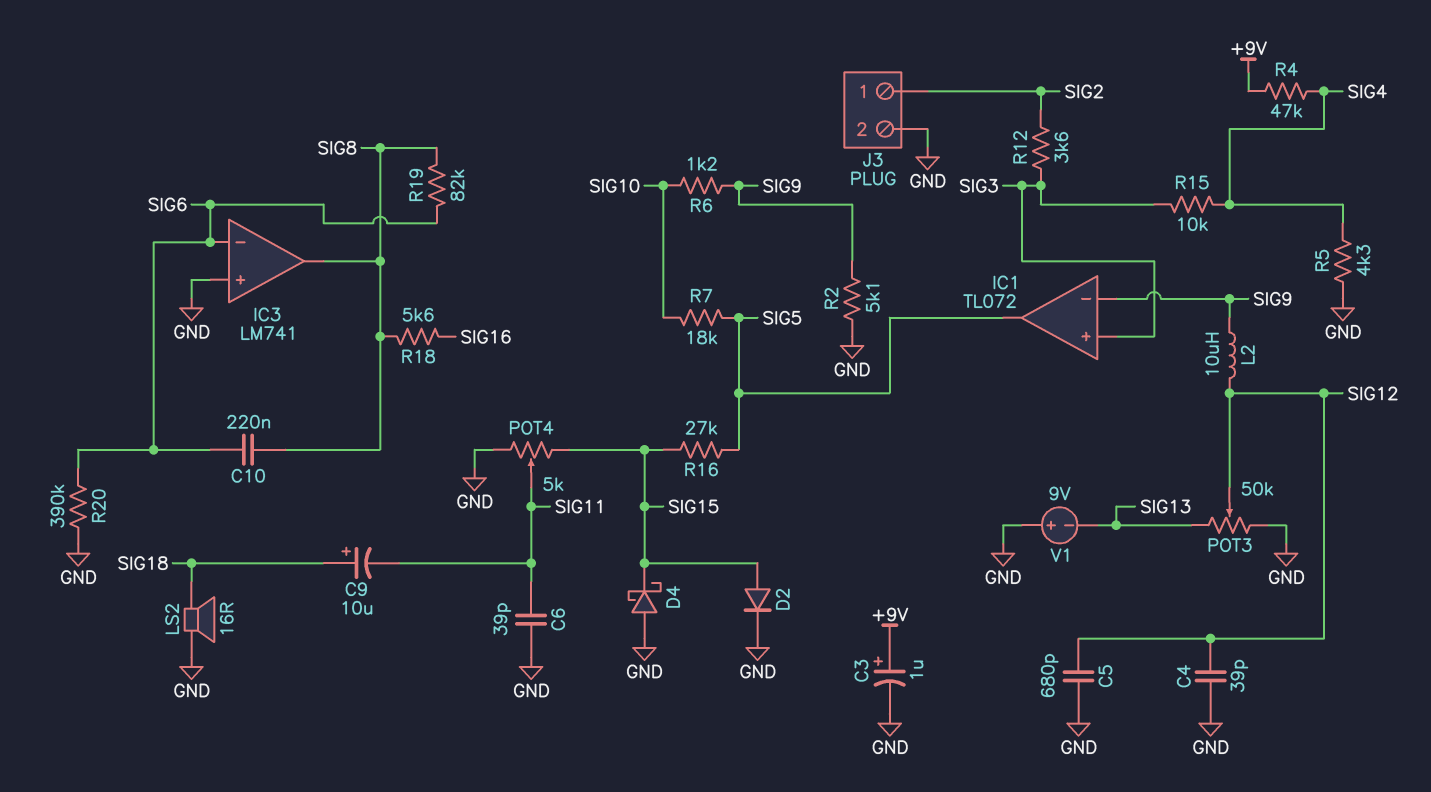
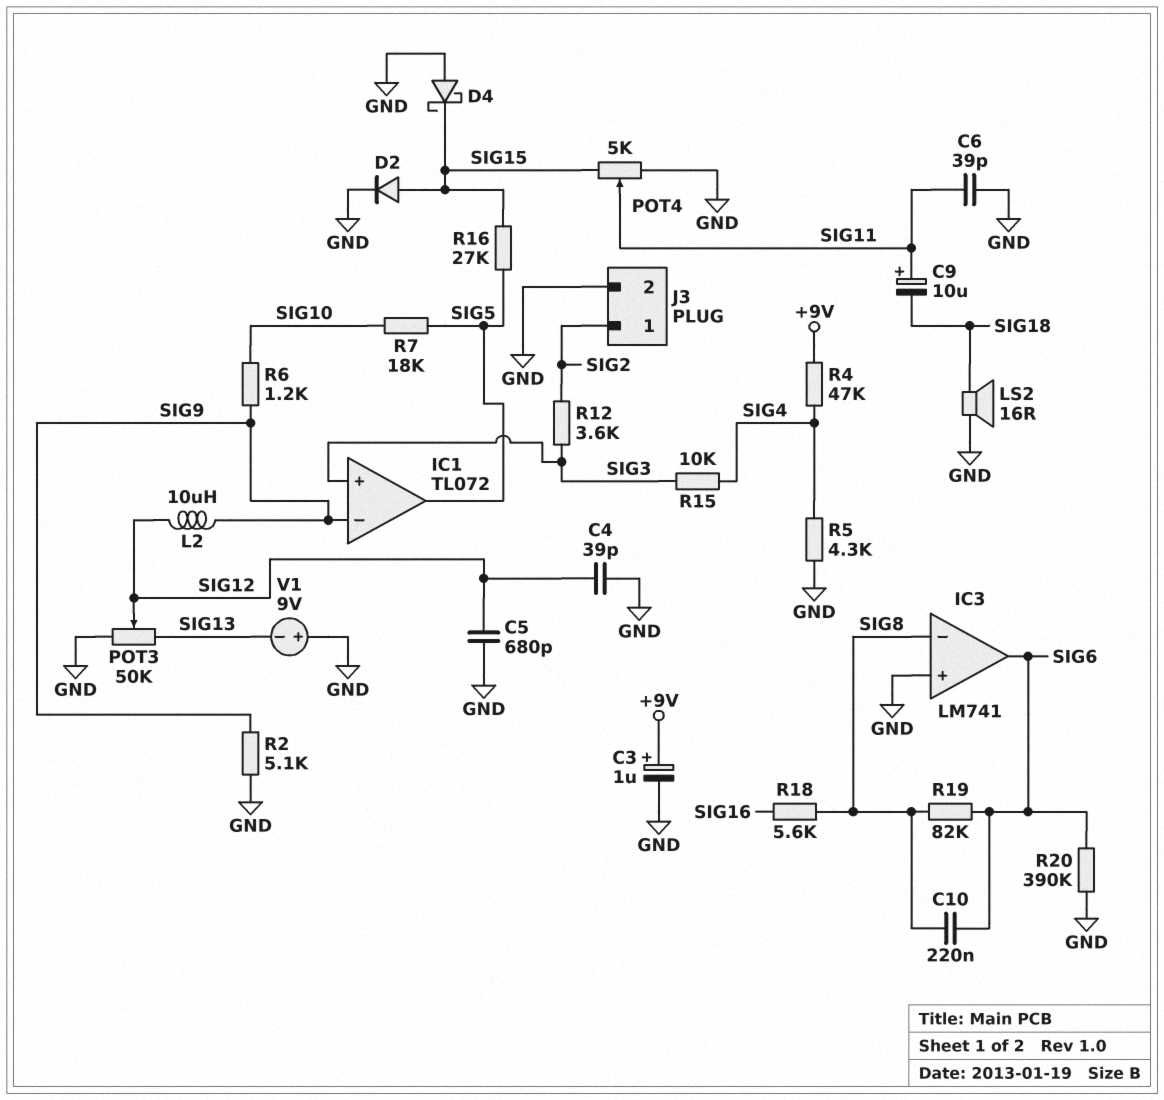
C9: 10uF (plus SIG18, minus SIG11) -> 10uF (plus SIG11, minus SIG18)
IC3 pin in-: SIG6 -> SIG8
IC3 pin out: SIG8 -> SIG6

